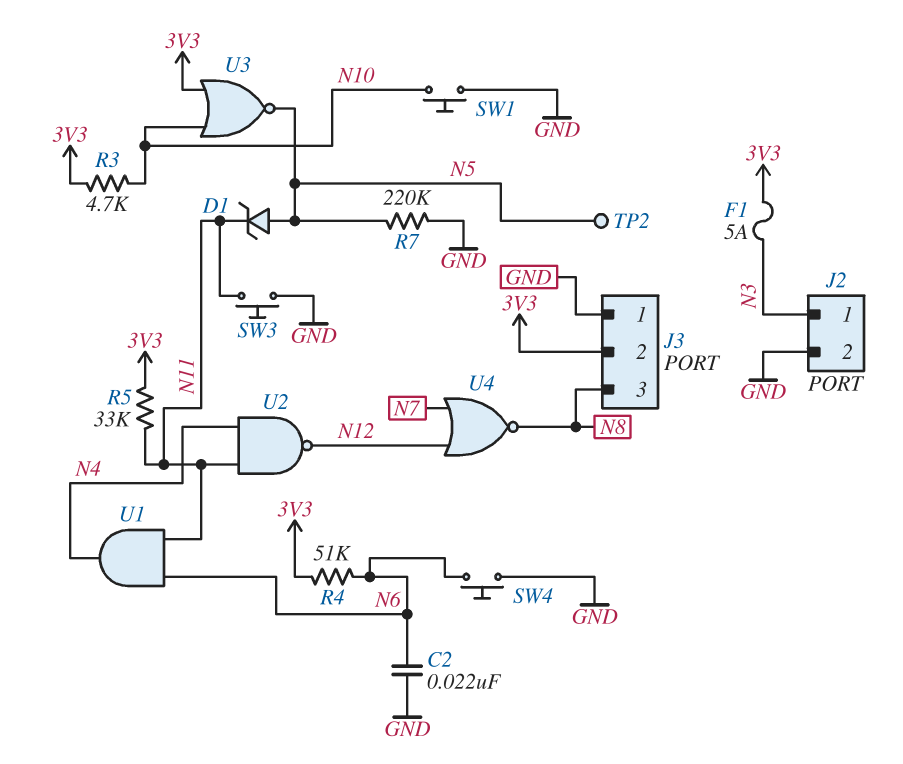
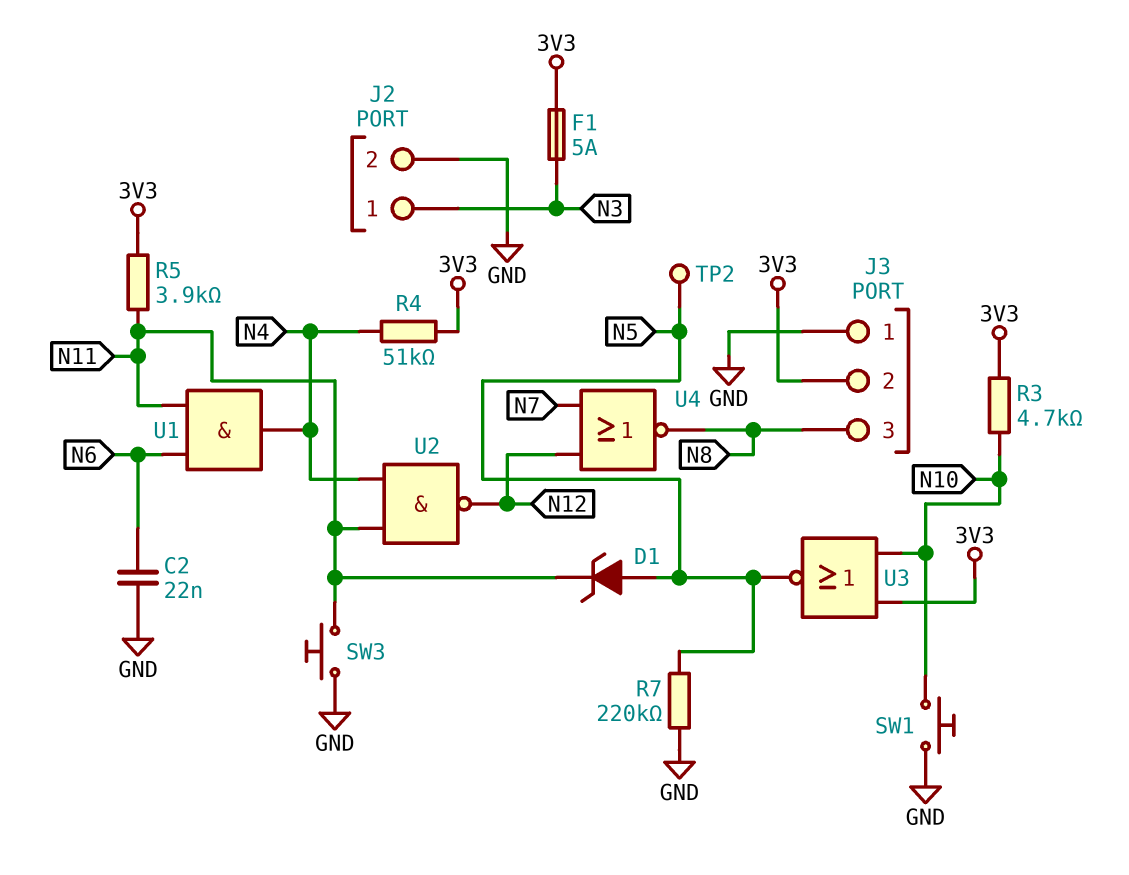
R4: 51k (3V3, N6) -> 51k (3V3, N4)
R5: 33k (3V3, N11) -> 3.9k (3V3, N11)
SW4: button (GND, N6) -> none

